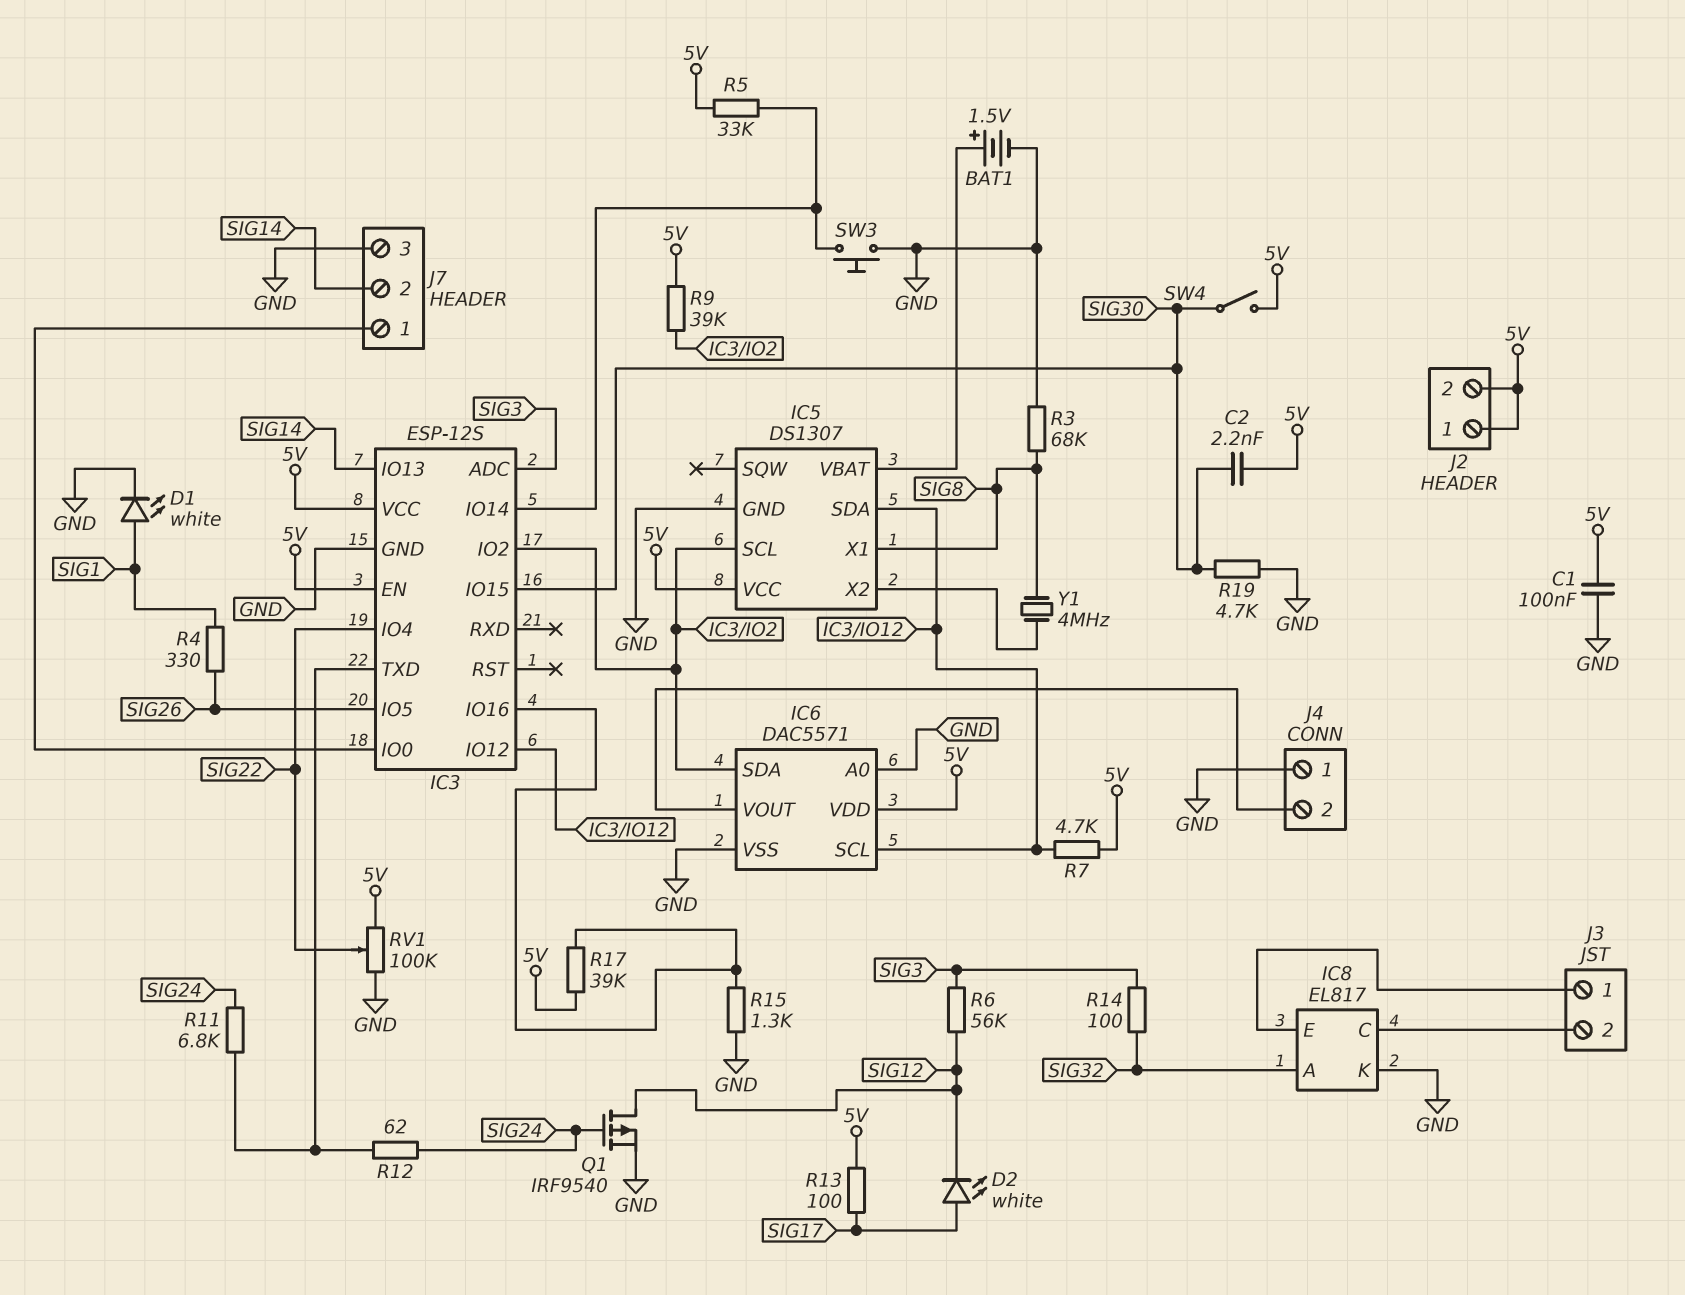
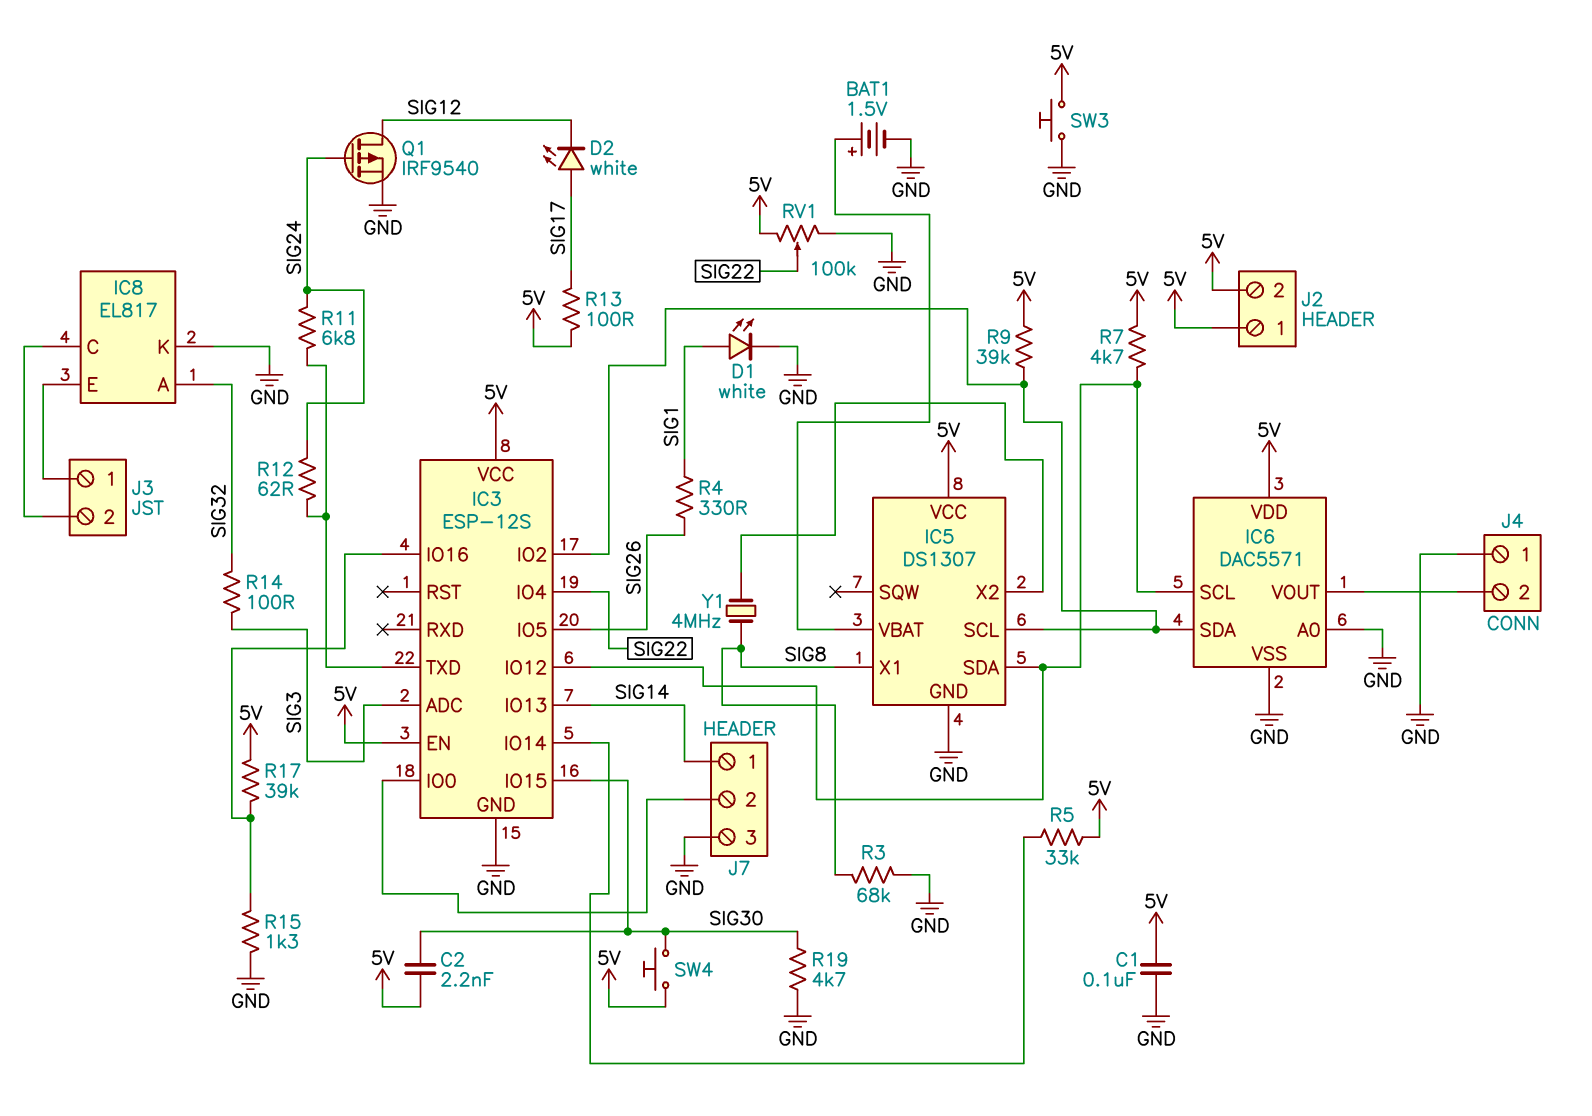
J7 pin 1: IC3/IO0 -> SIG14
J7 pin 2: SIG14 -> IC3/IO0
R6: 56k (SIG3, SIG12) -> none
SW3: button (GND, IC3/IO14) -> button (5V, GND)
SW4: switch (5V, SIG30) -> button (5V, SIG30)

